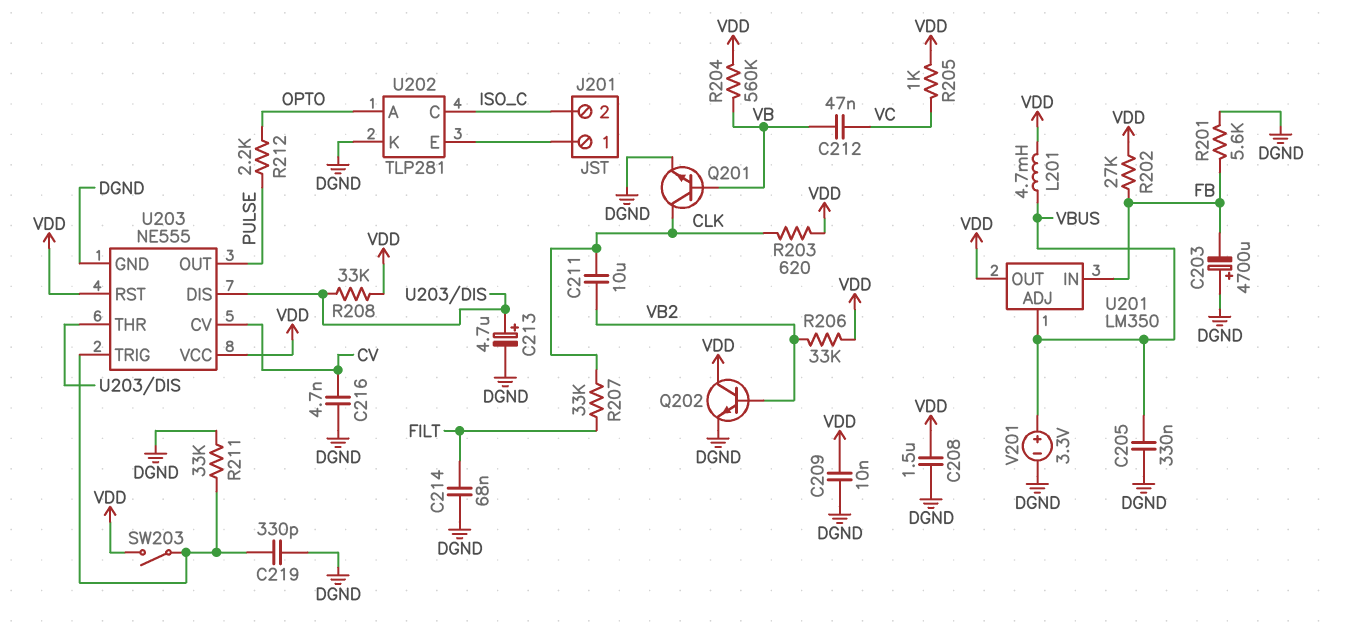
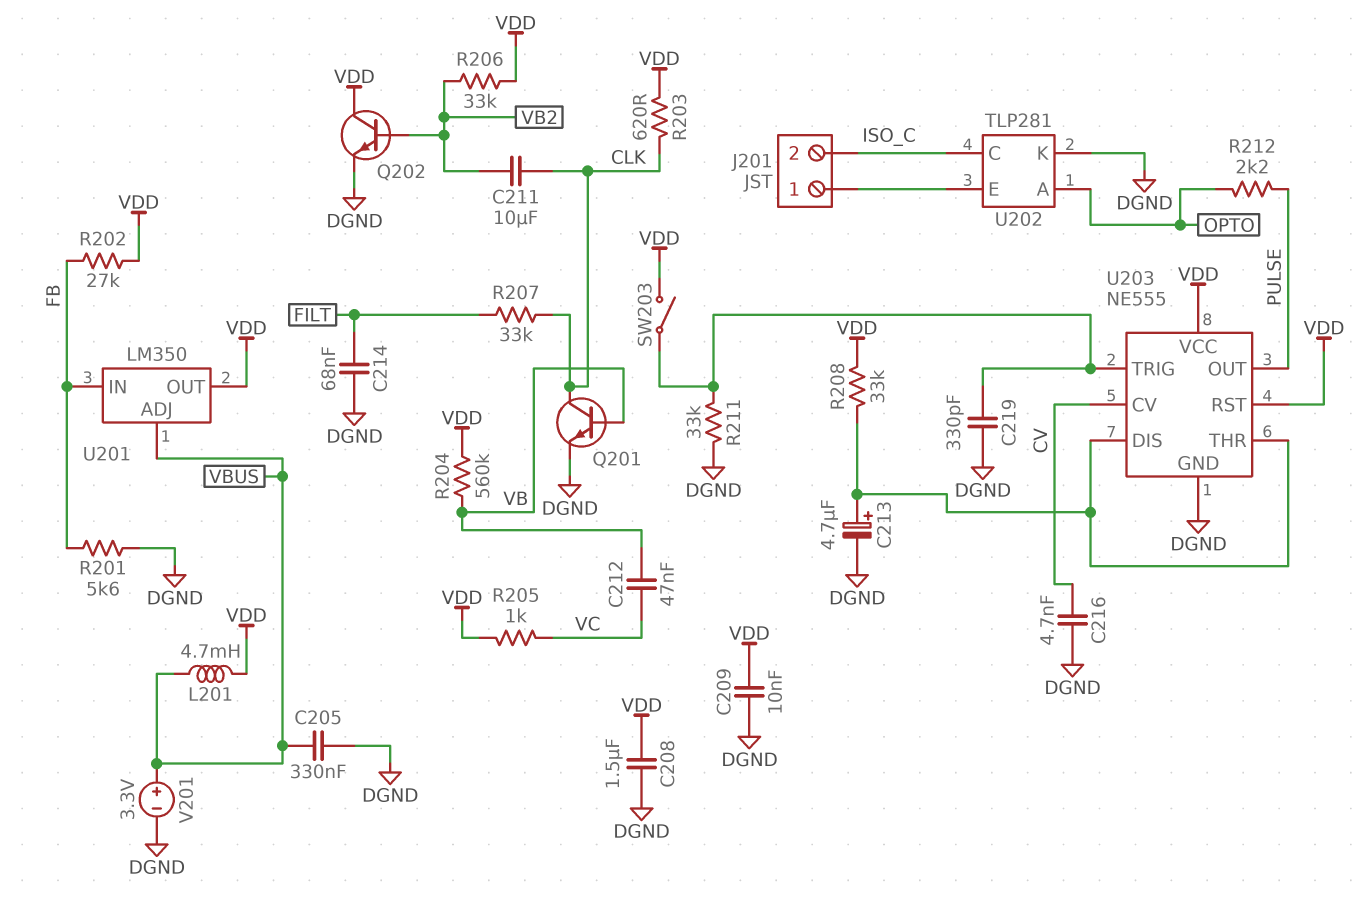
C203: 4700uF (plus DGND, minus FB) -> none

